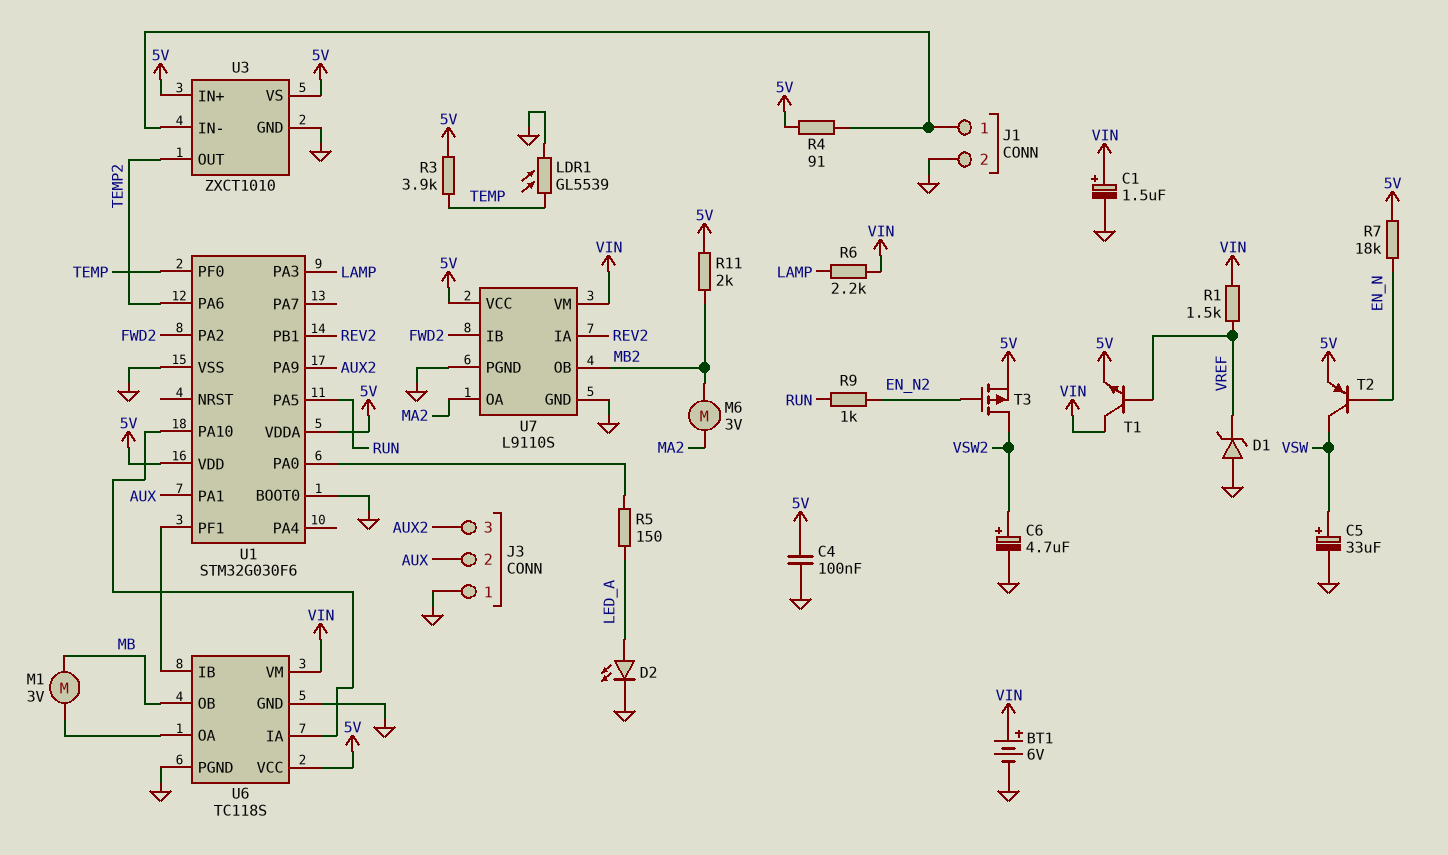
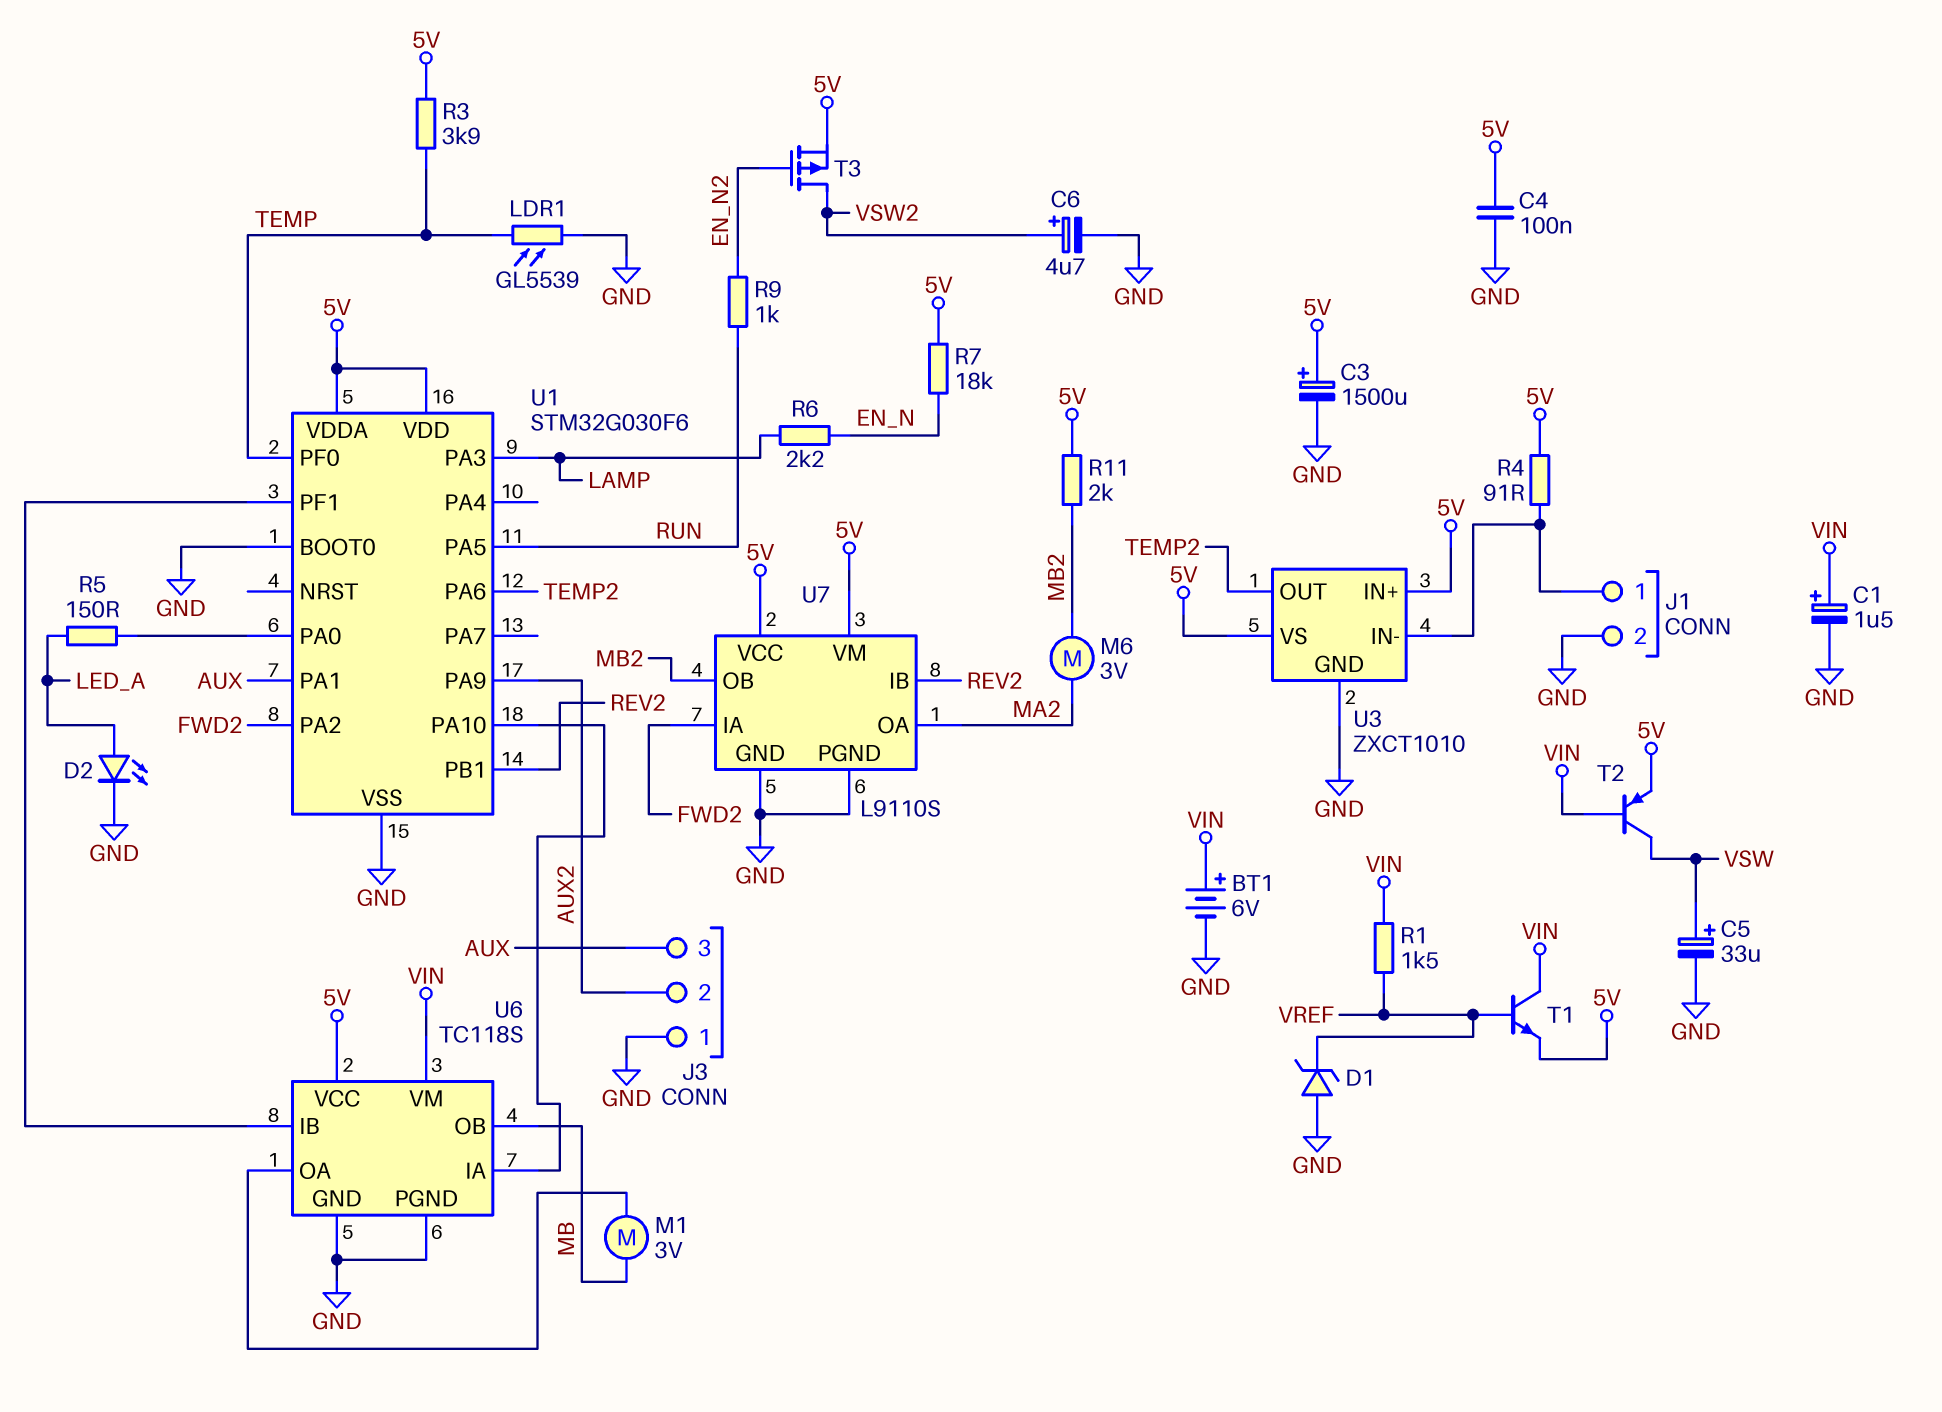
C3: none -> 1500uF (plus 5V, minus GND)
J3 pin 2: AUX -> AUX2
J3 pin 3: AUX2 -> AUX
R6: 2.2k (LAMP, VIN) -> 2.2k (EN_N, LAMP)
T2: PNP (B EN_N, C VSW, E 5V) -> PNP (B VIN, C VSW, E 5V)
U7 pin IA: REV2 -> FWD2
U7 pin IB: FWD2 -> REV2
U7 pin VM: VIN -> 5V

